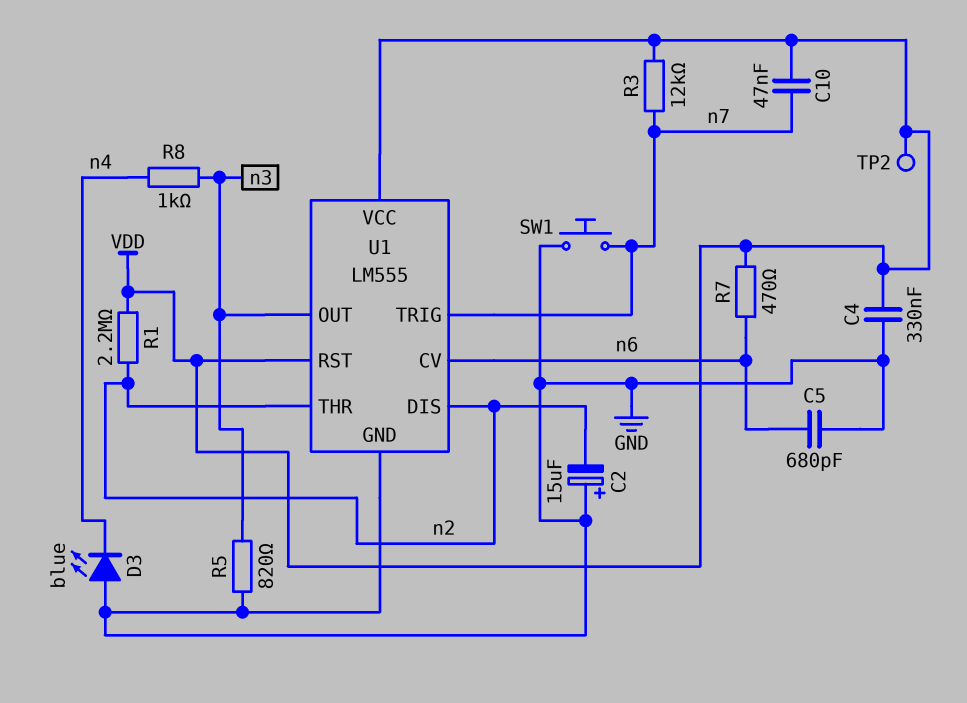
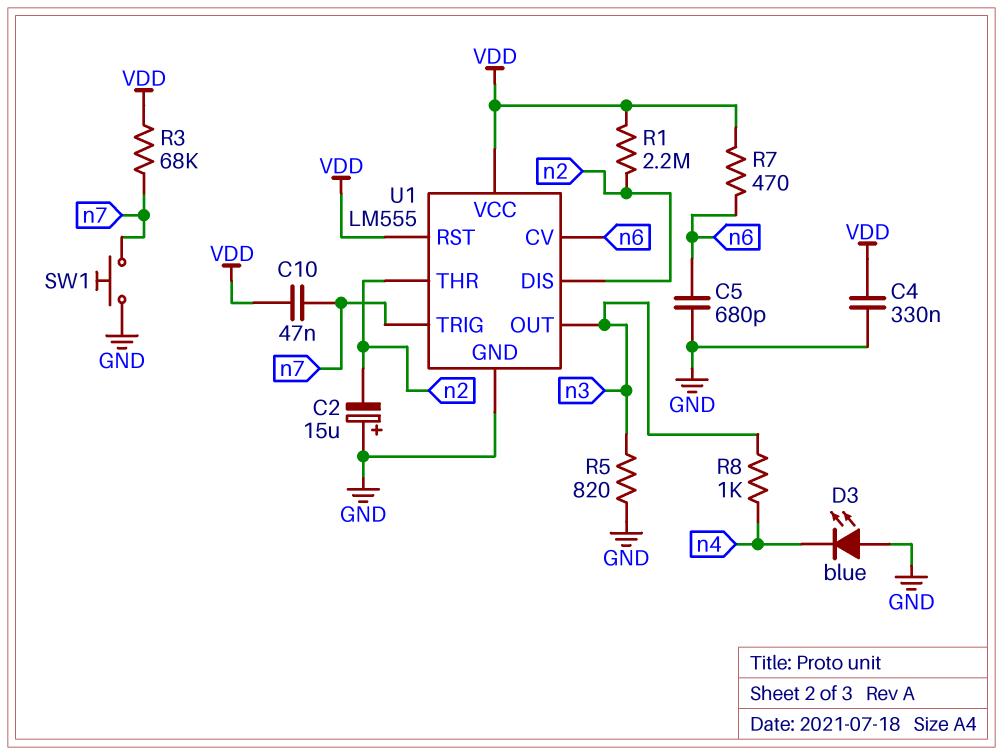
R3: 12k (VDD, n7) -> 68k (VDD, n7)
TP2: test point (VDD) -> none

